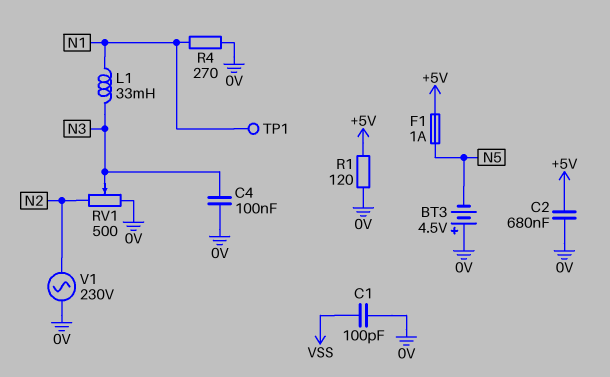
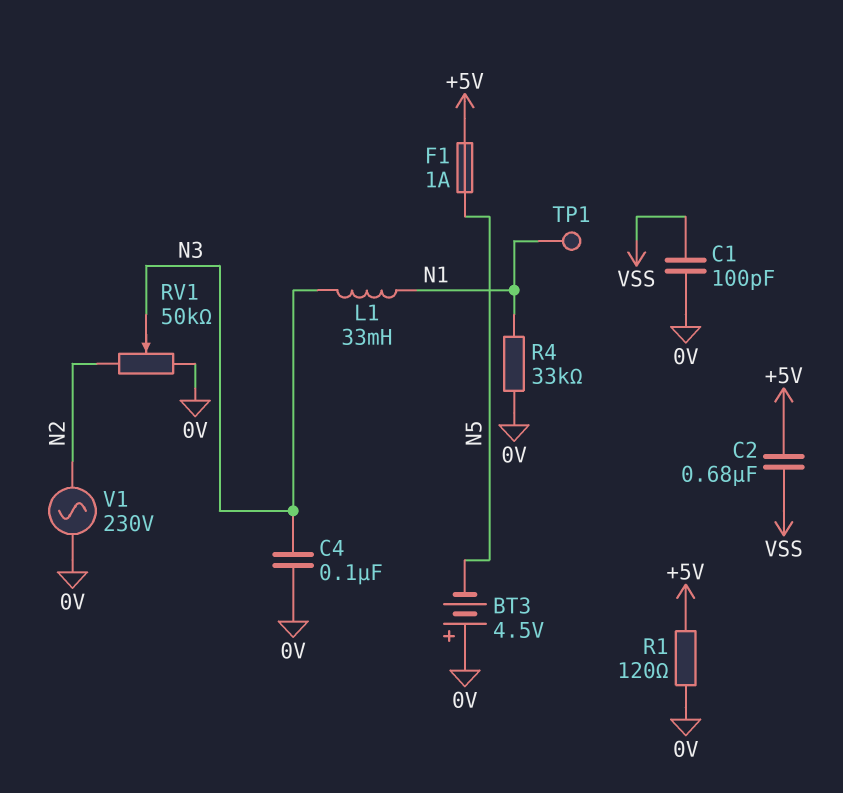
C2: 680nF (+5V, 0V) -> 680nF (+5V, VSS)
R4: 270 (0V, N1) -> 33k (0V, N1)
RV1: 500 (0V, N2, wiper N3) -> 50k (0V, N2, wiper N3)

